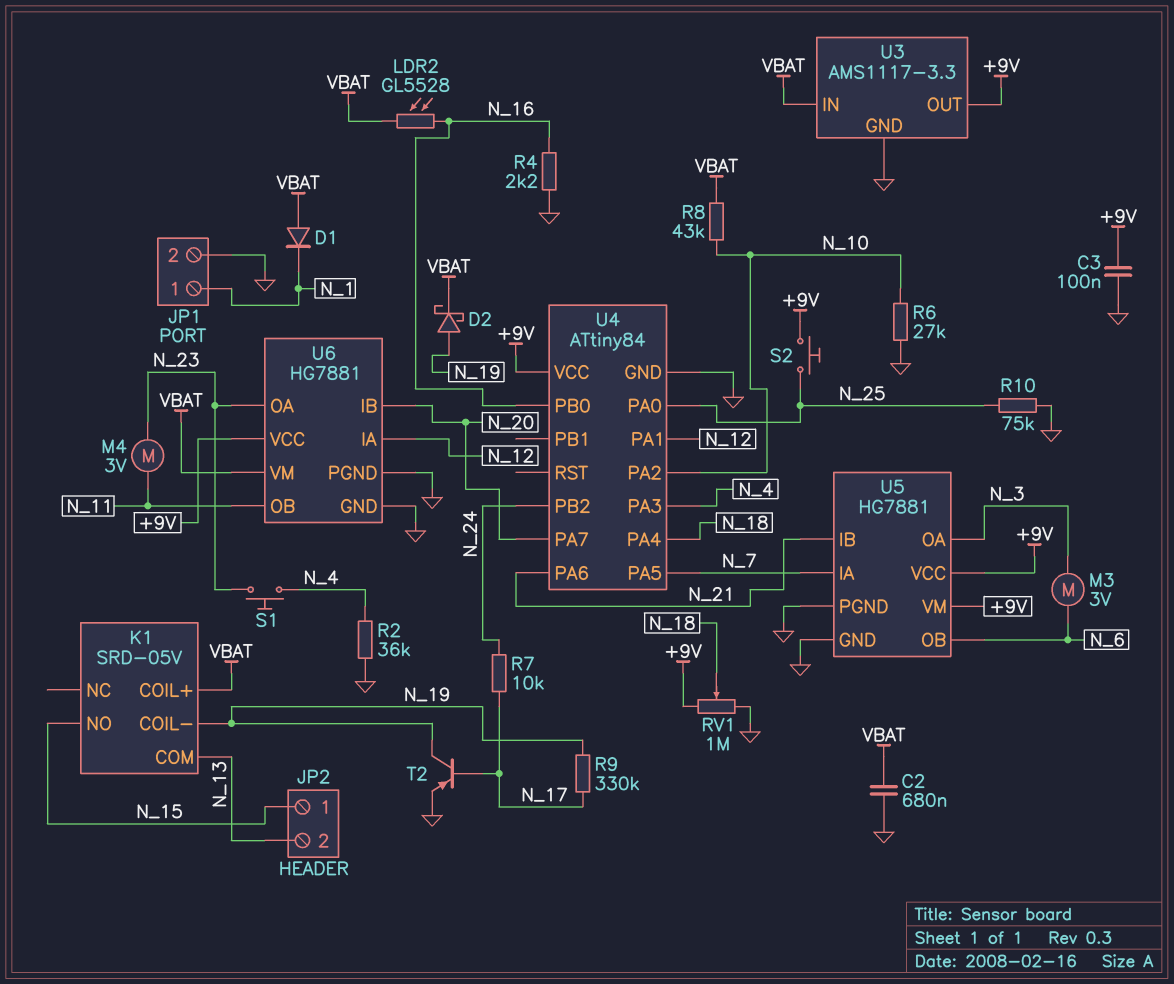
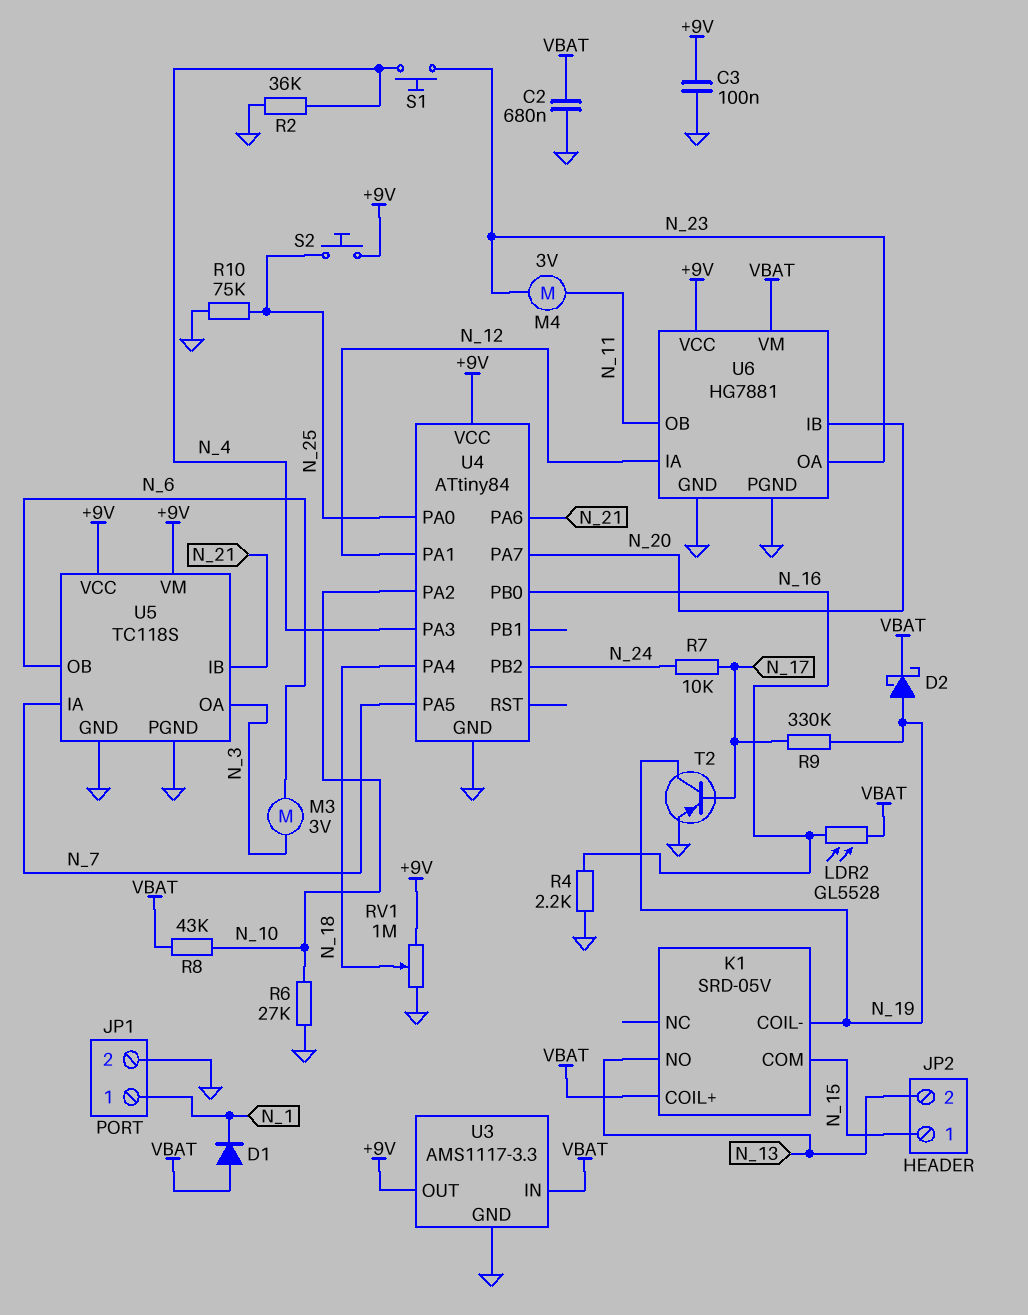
K1 pin COM: N_13 -> N_15
K1 pin NO: N_15 -> N_13
U5: HG7881 -> TC118S

